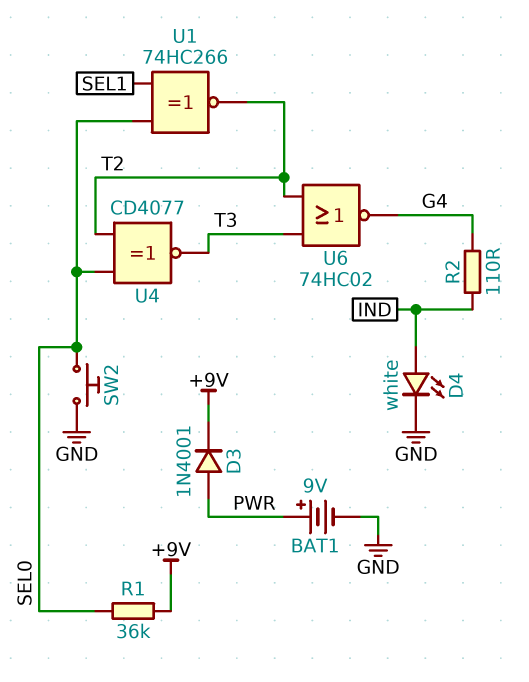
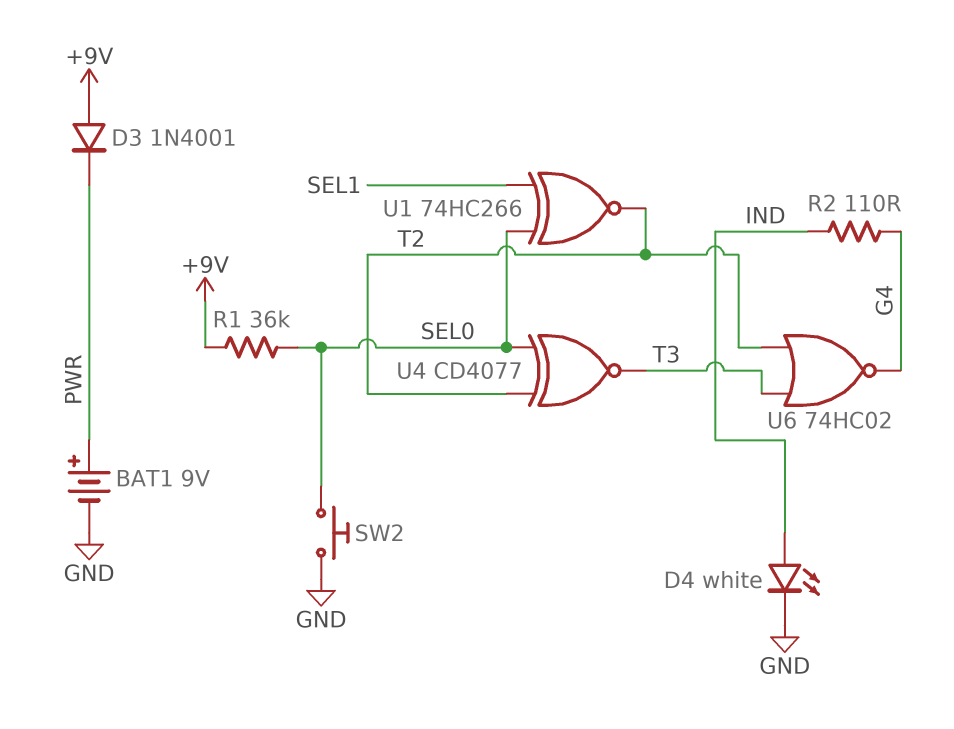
D3: diode 1N4001 (A PWR, K +9V) -> diode 1N4001 (A +9V, K PWR)

